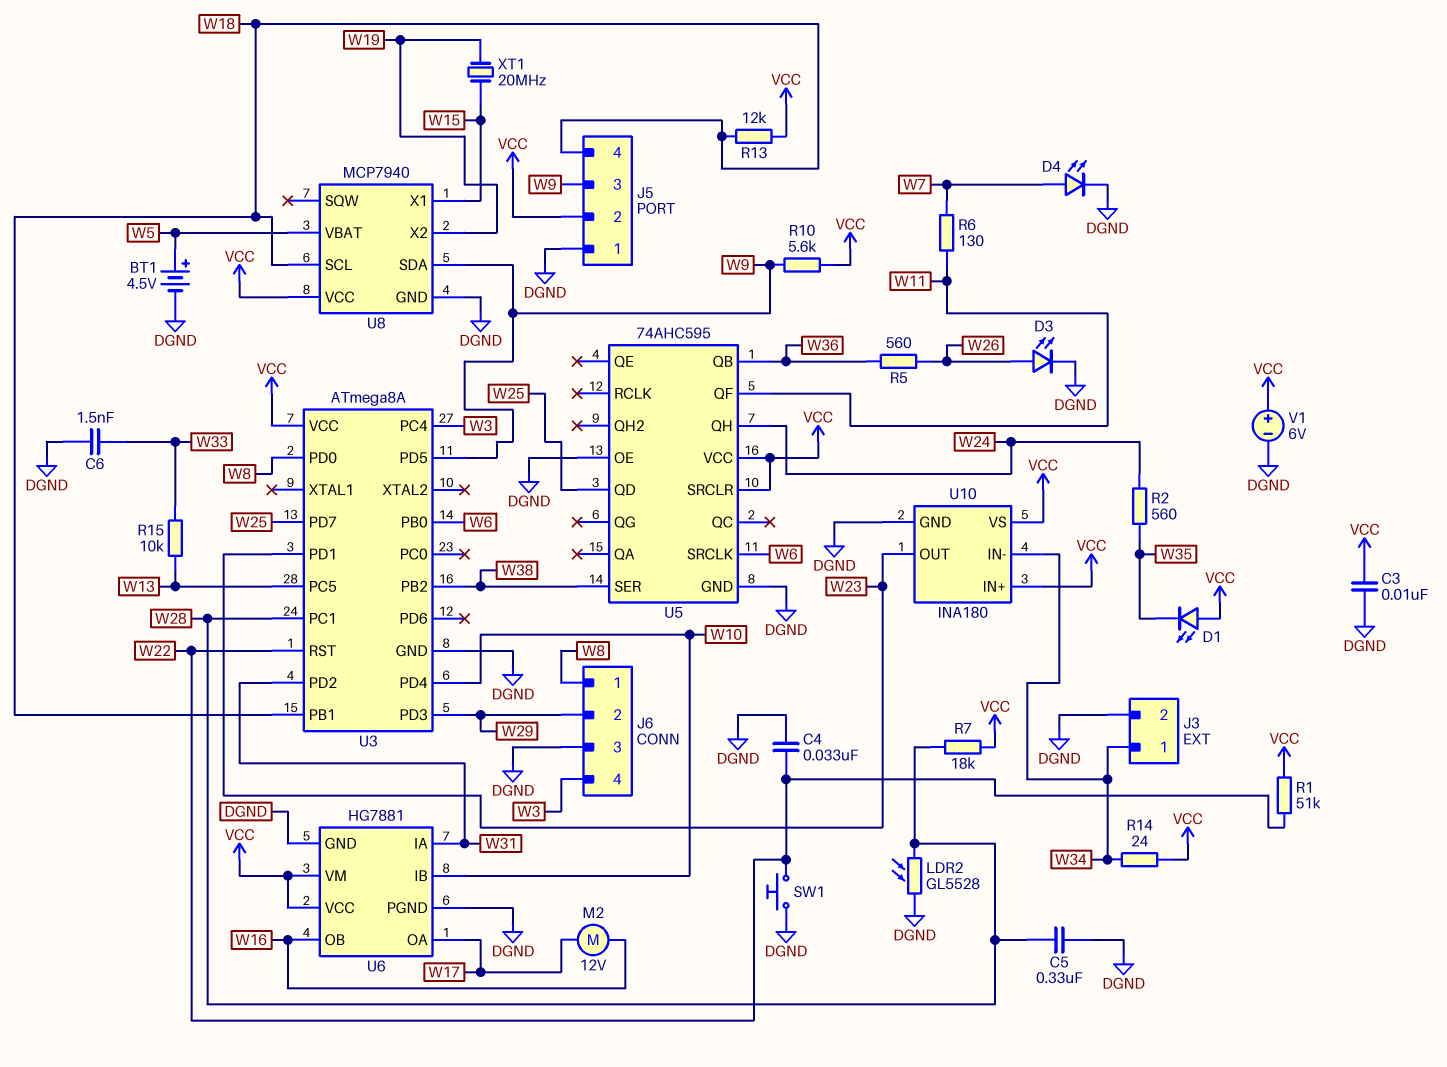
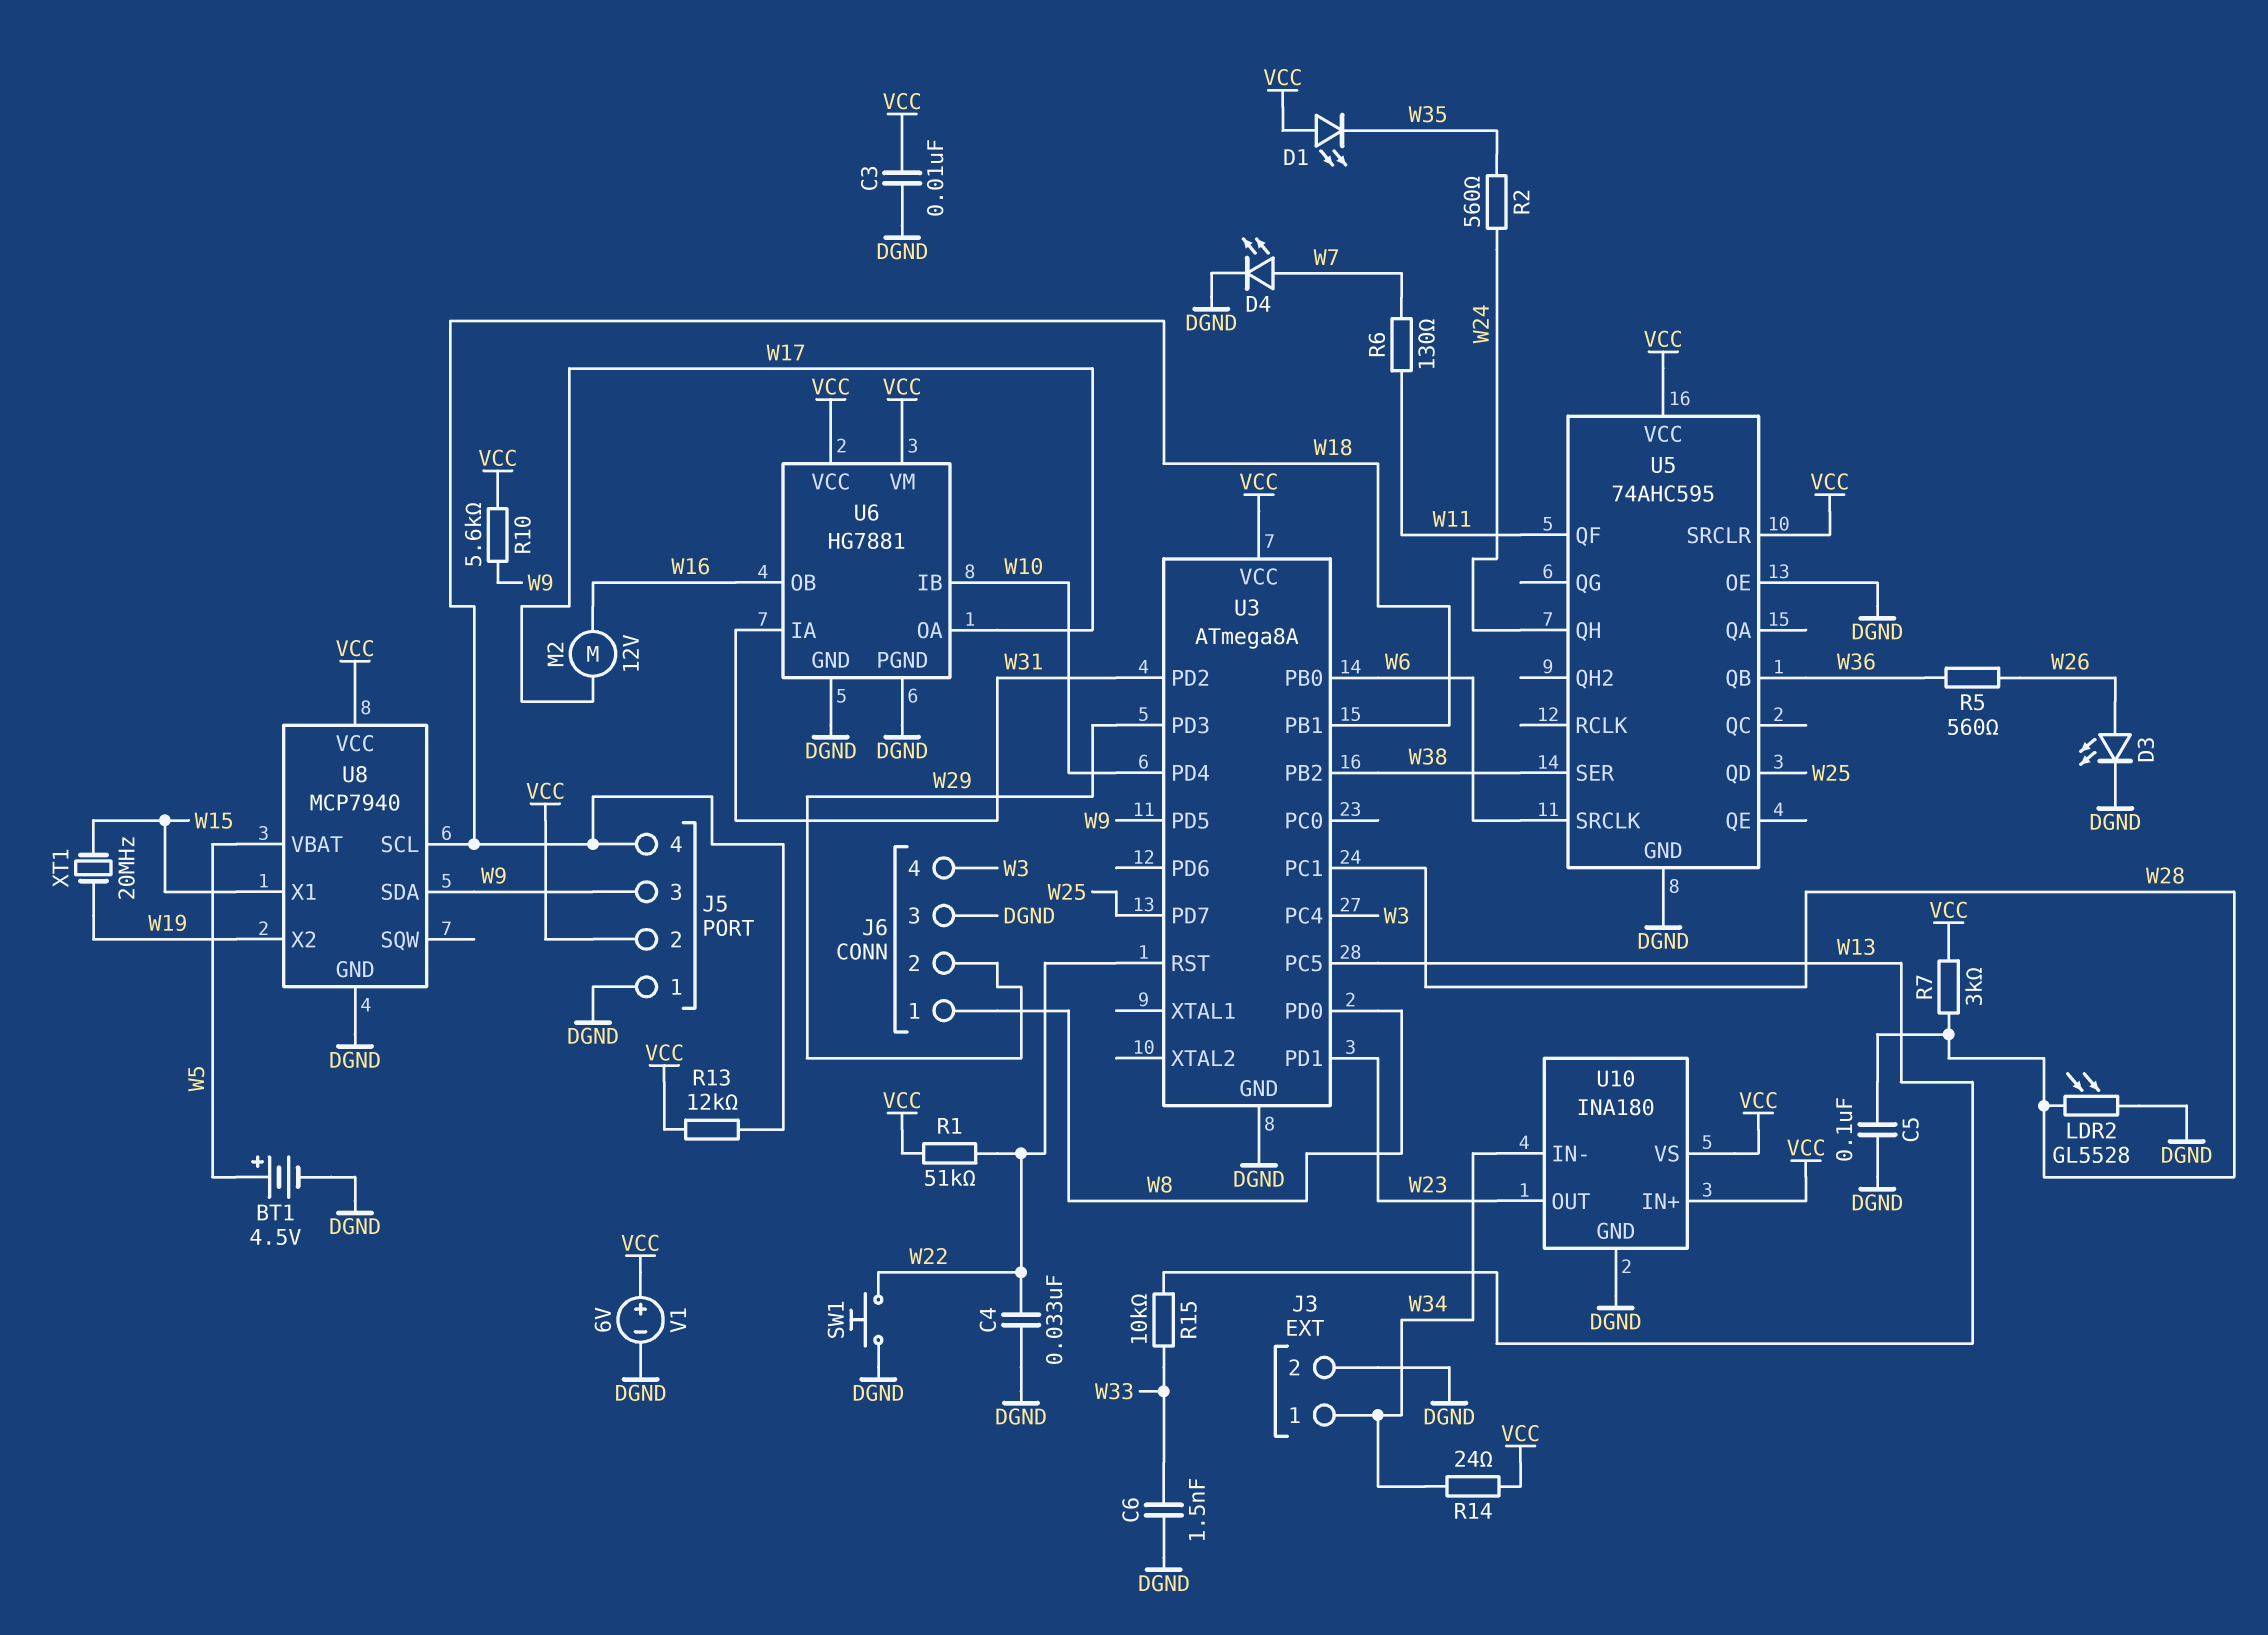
C5: 330nF (DGND, W28) -> 100nF (DGND, W28)
R7: 18k (VCC, W28) -> 3k (VCC, W28)

